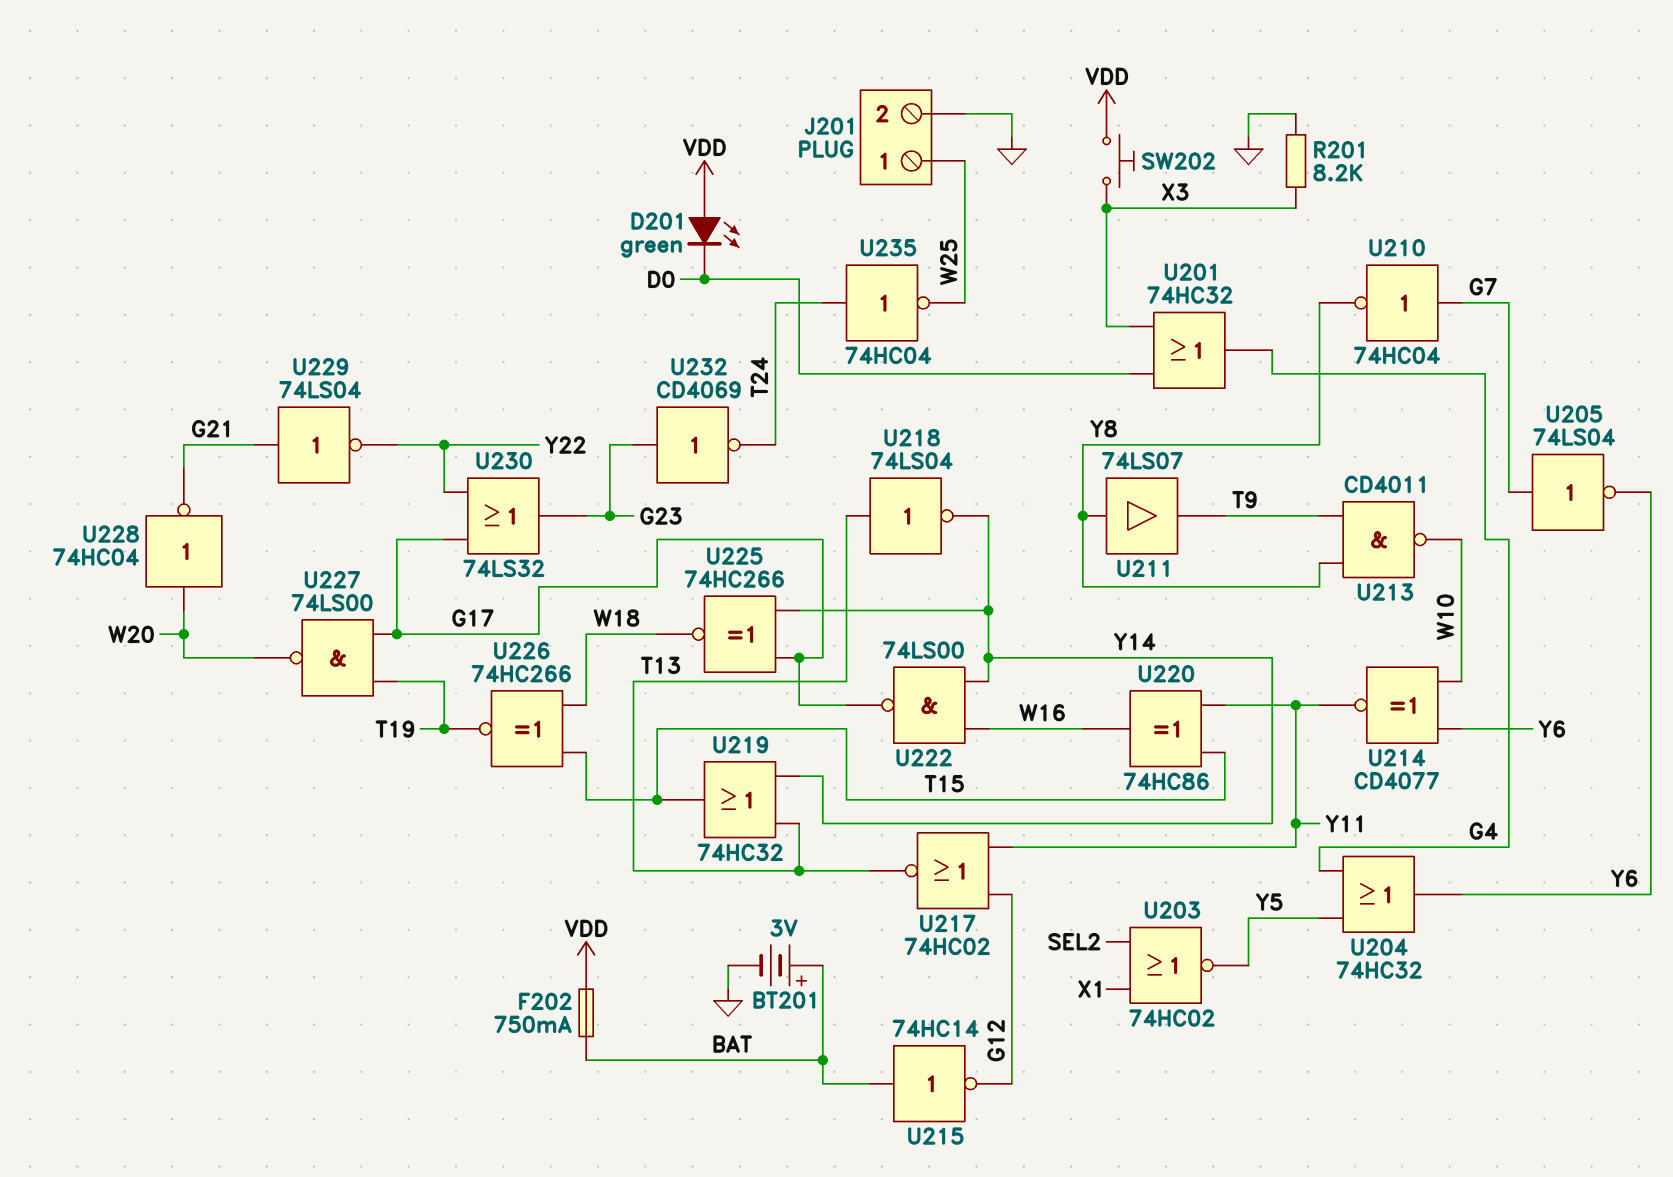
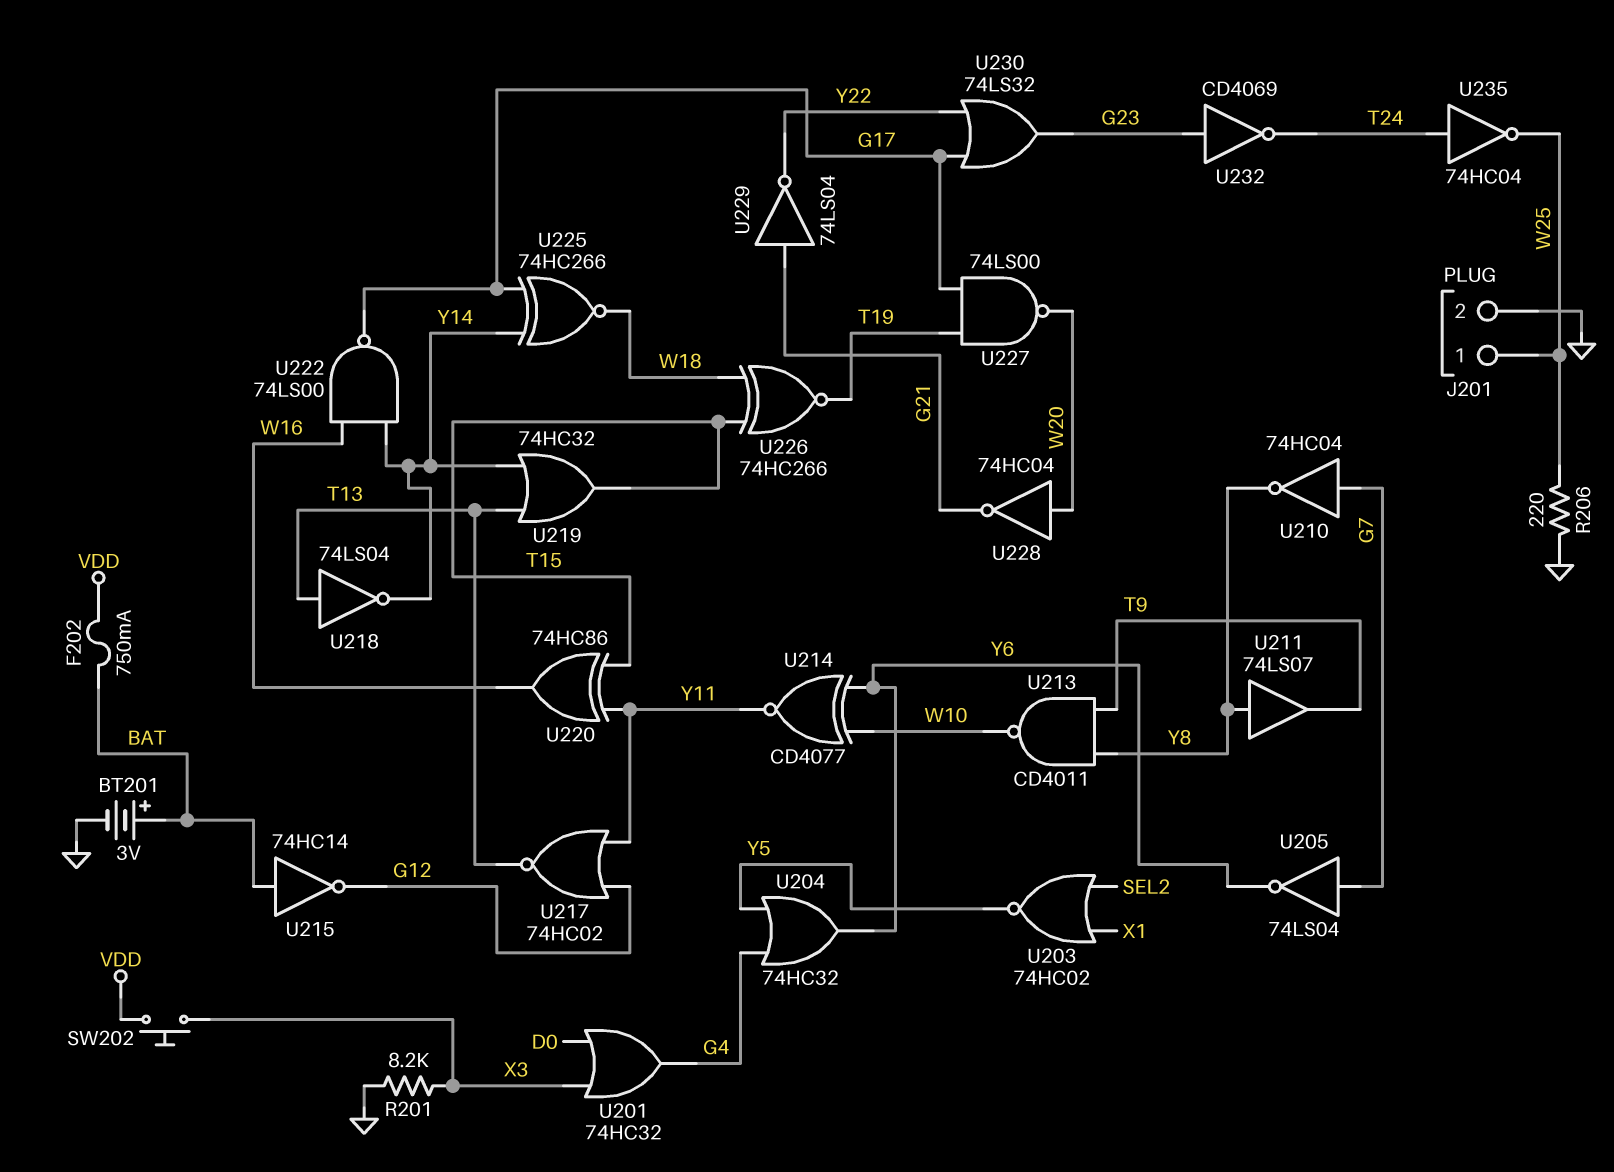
D201: LED green (A VDD, K D0) -> none
R206: none -> 220 (GND, W25)

